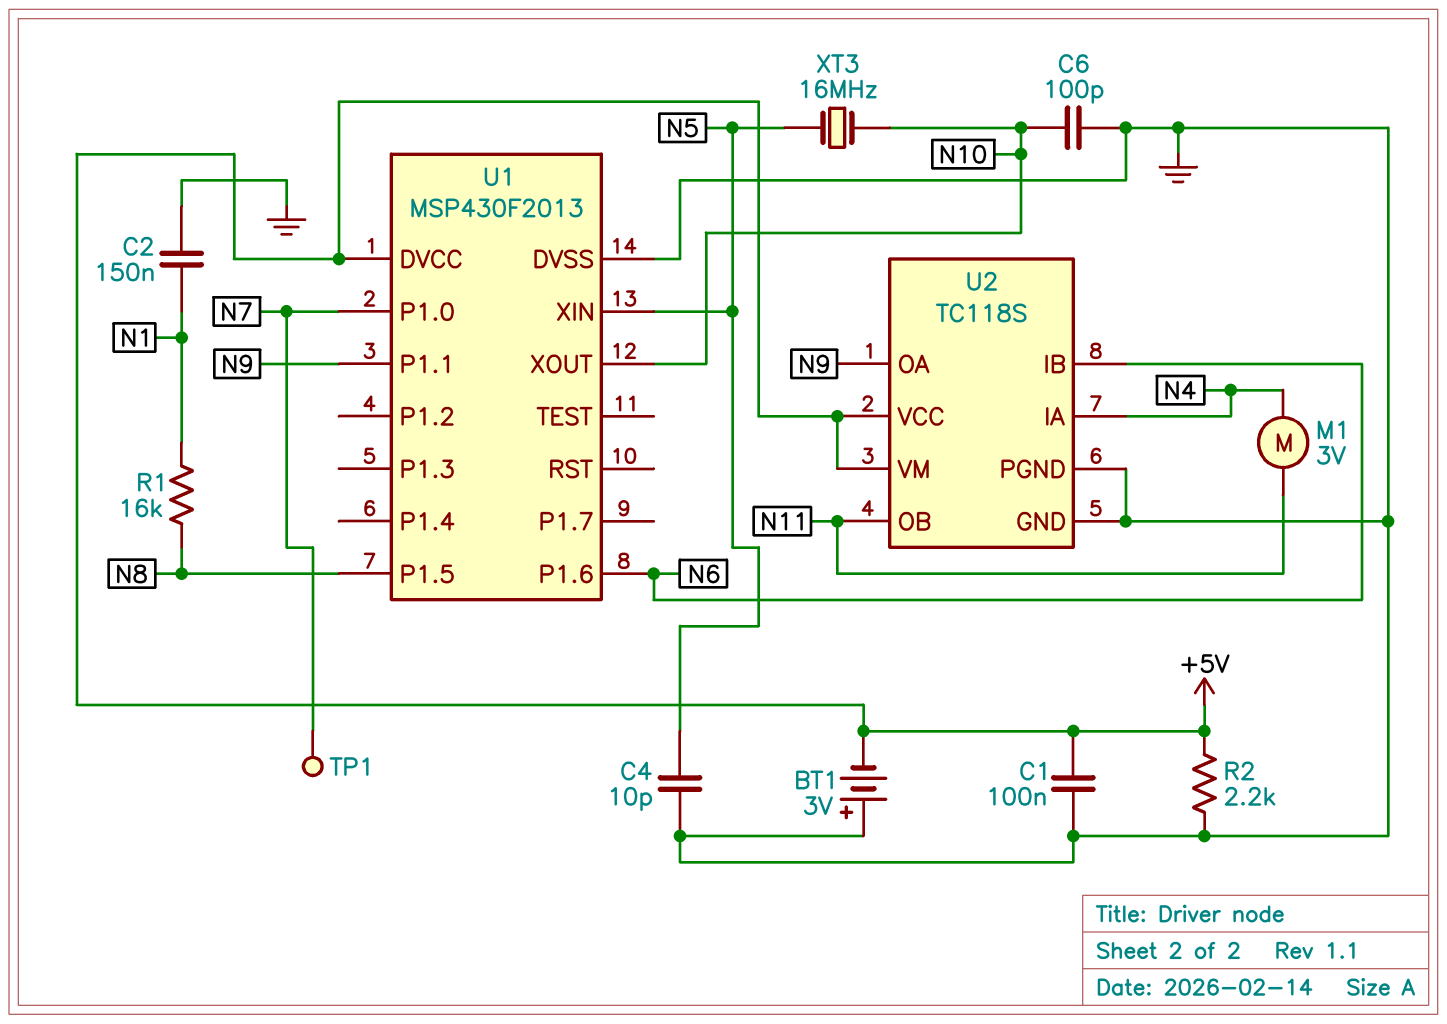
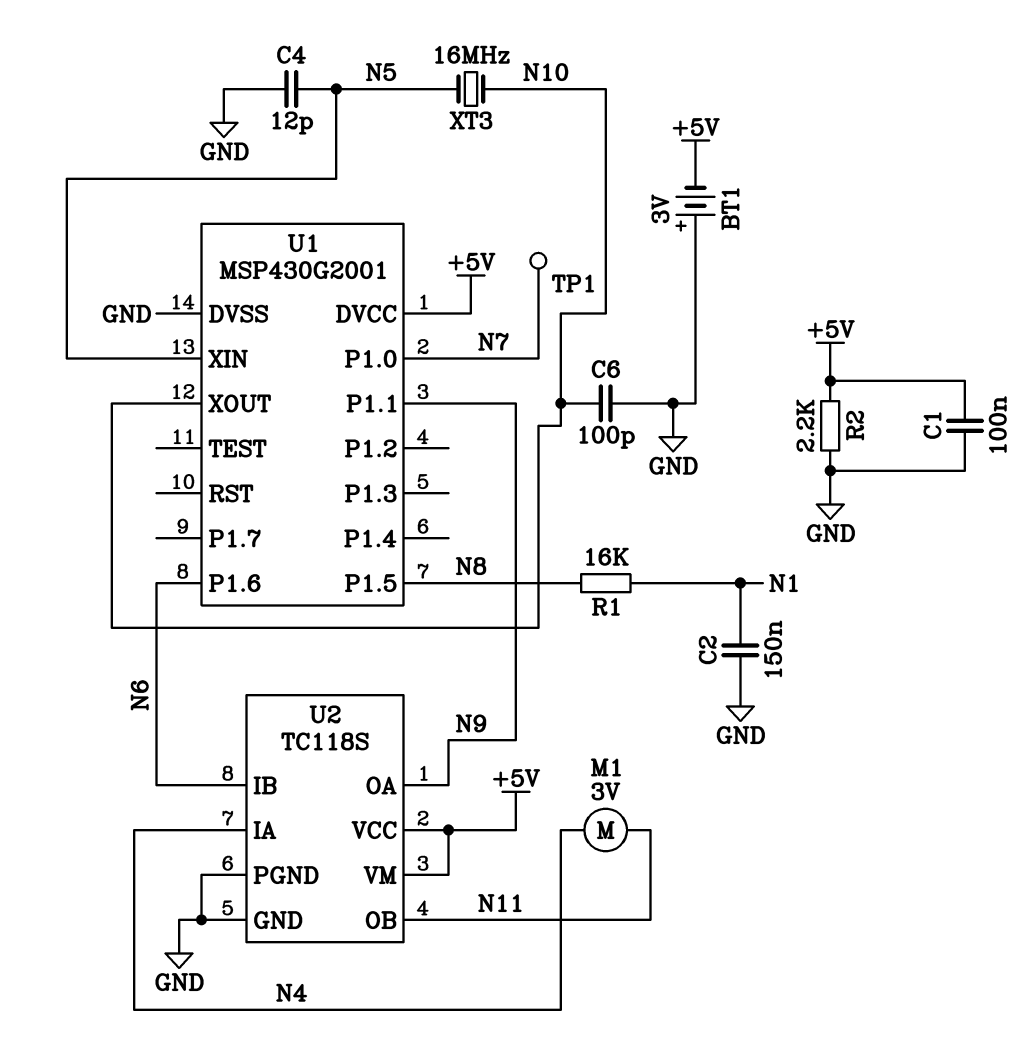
C4: 10pF (GND, N5) -> 12pF (GND, N5)
U1: MSP430F2013 -> MSP430G2001

